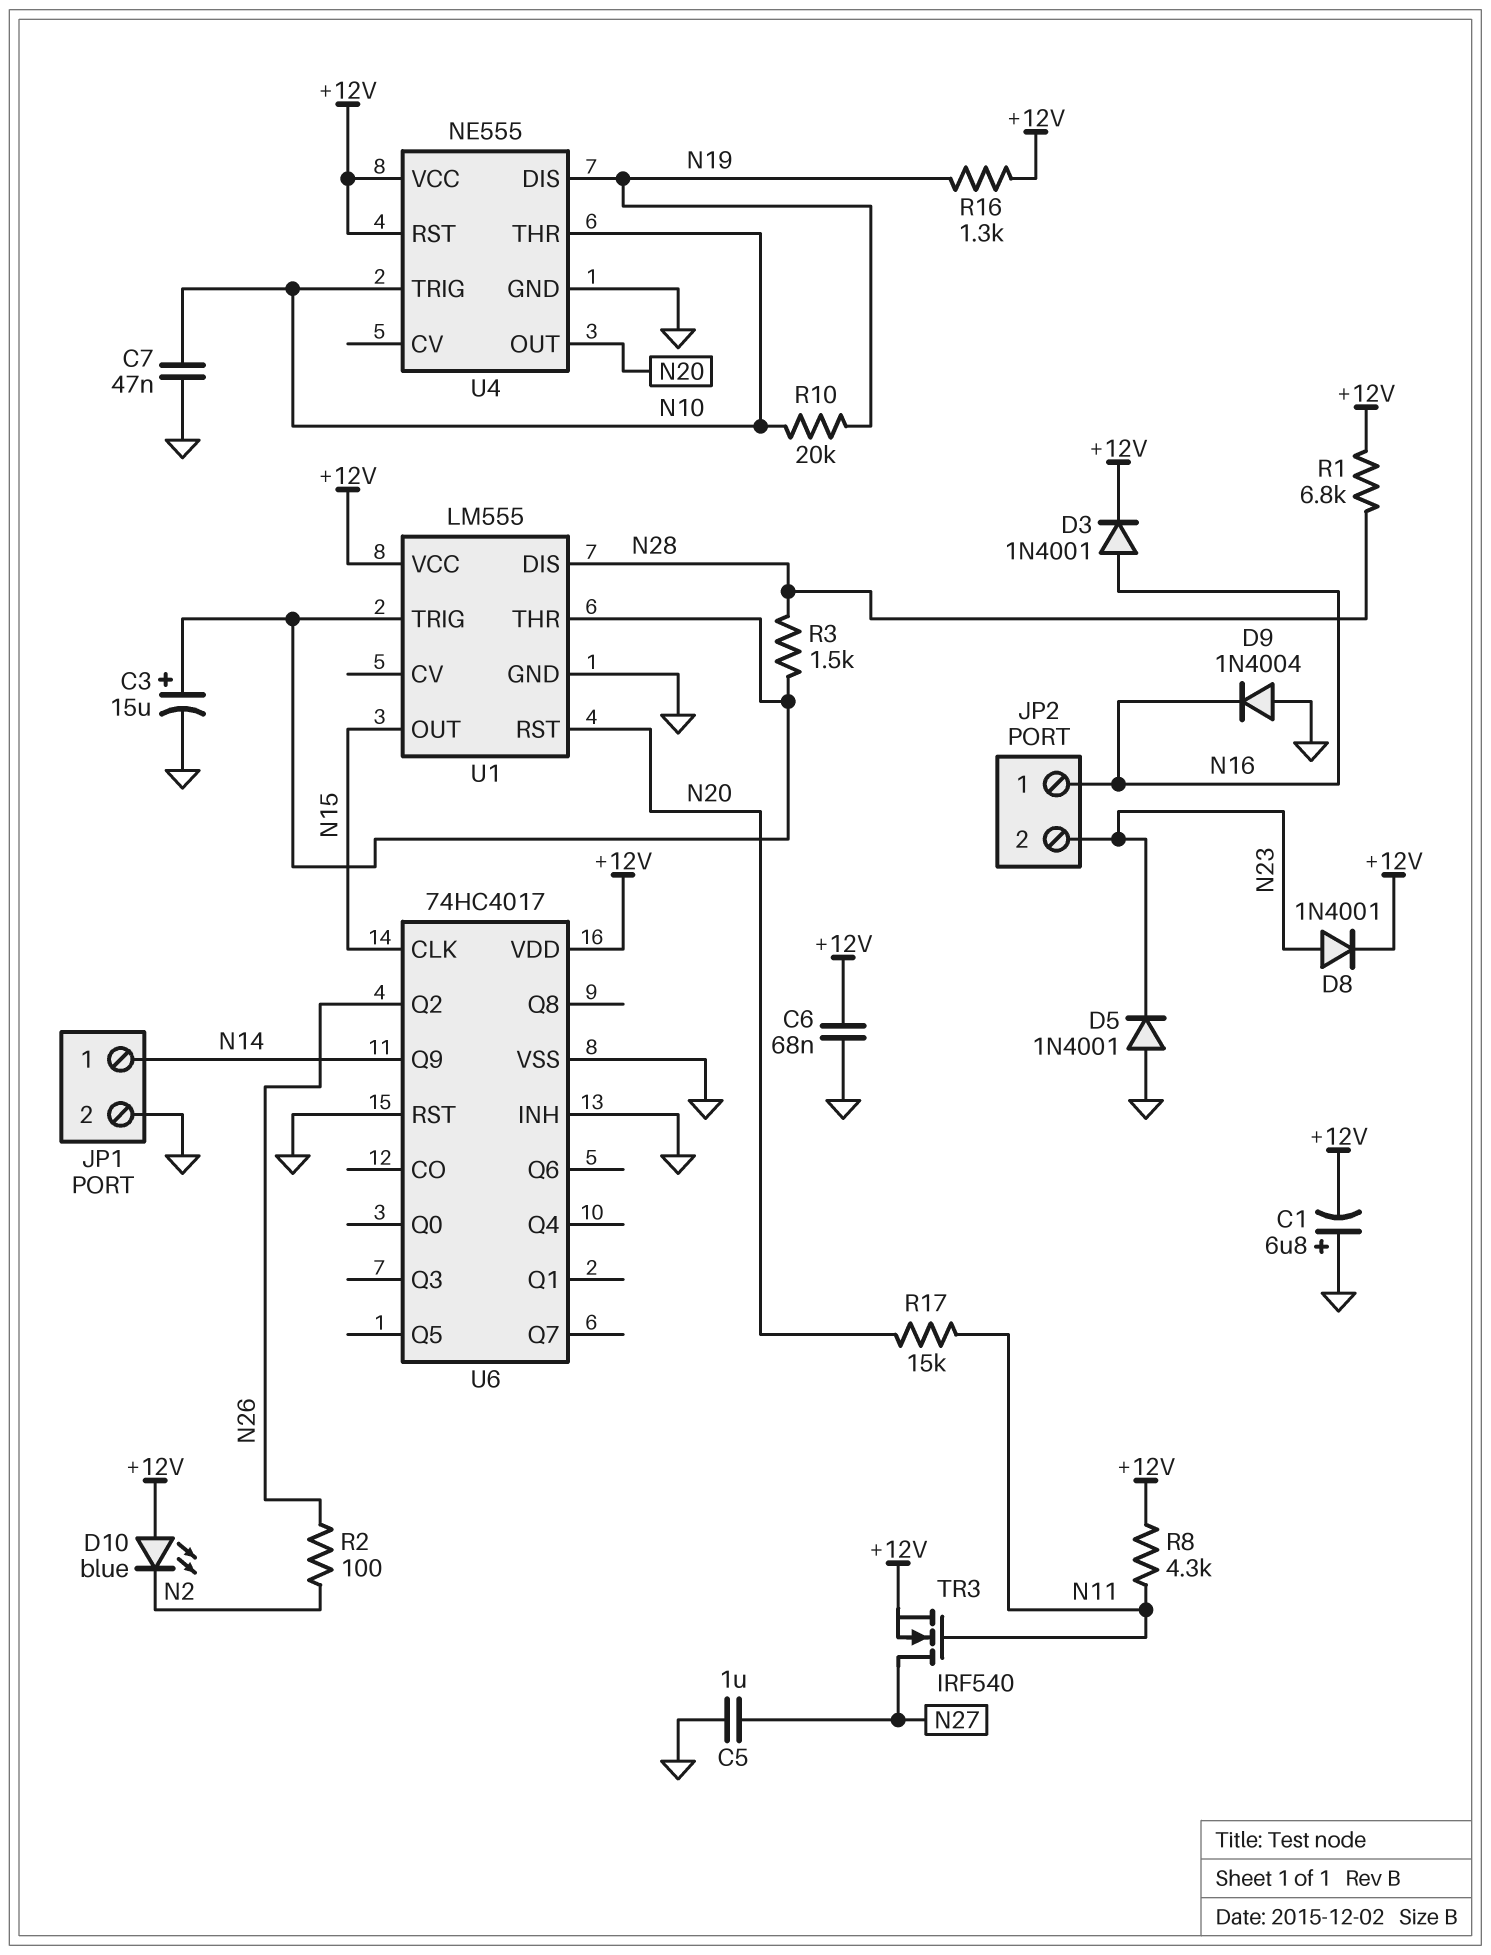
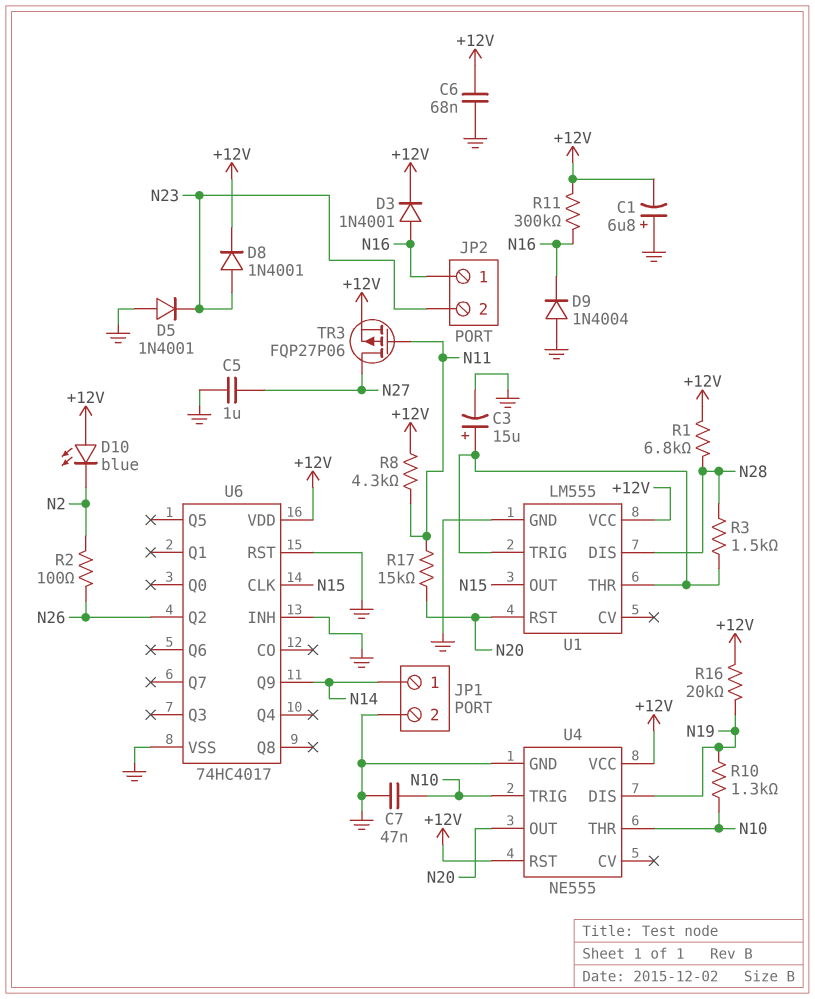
R10: 20k (N10, N19) -> 1.3k (N10, N19)
R11: none -> 300k (+12V, N16)
R16: 1.3k (+12V, N19) -> 20k (+12V, N19)
TR3: NMOS IRF540 (G N11, D N27, S +12V) -> PMOS FQP27P06 (G N11, D N27, S +12V)

